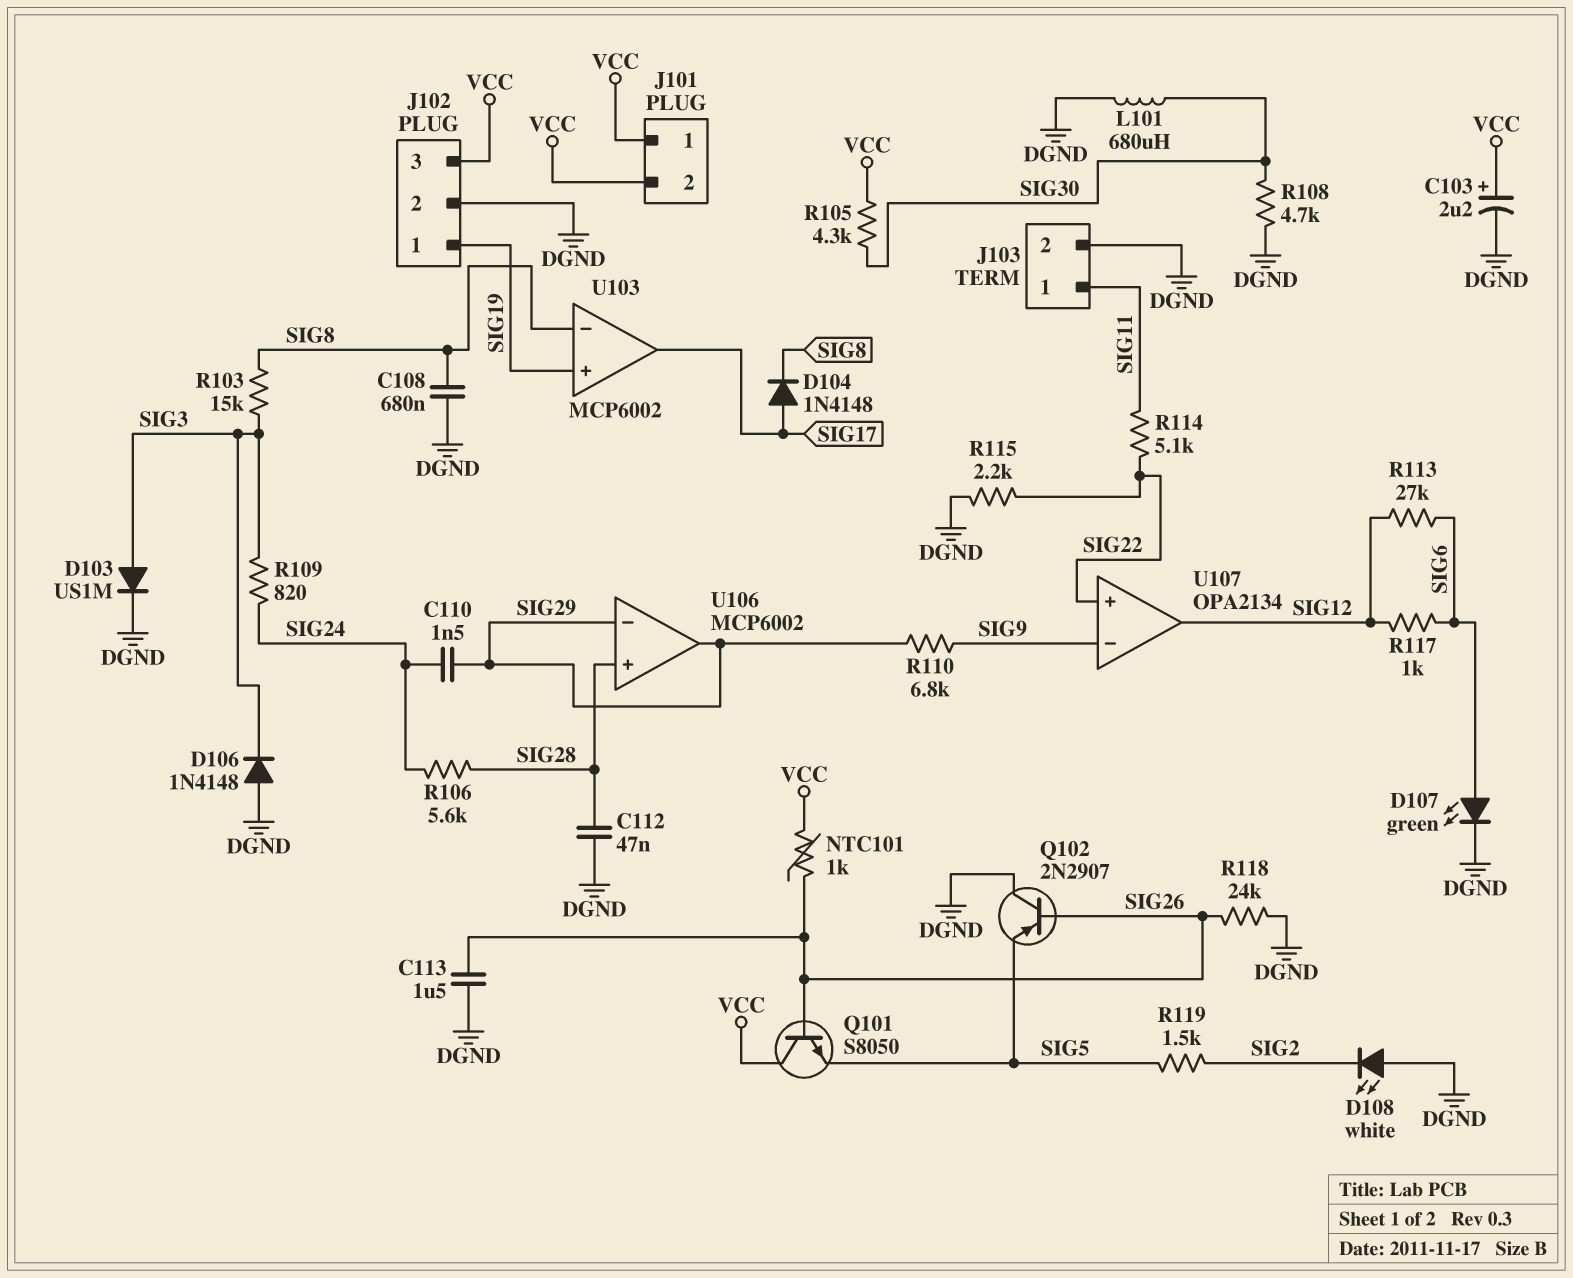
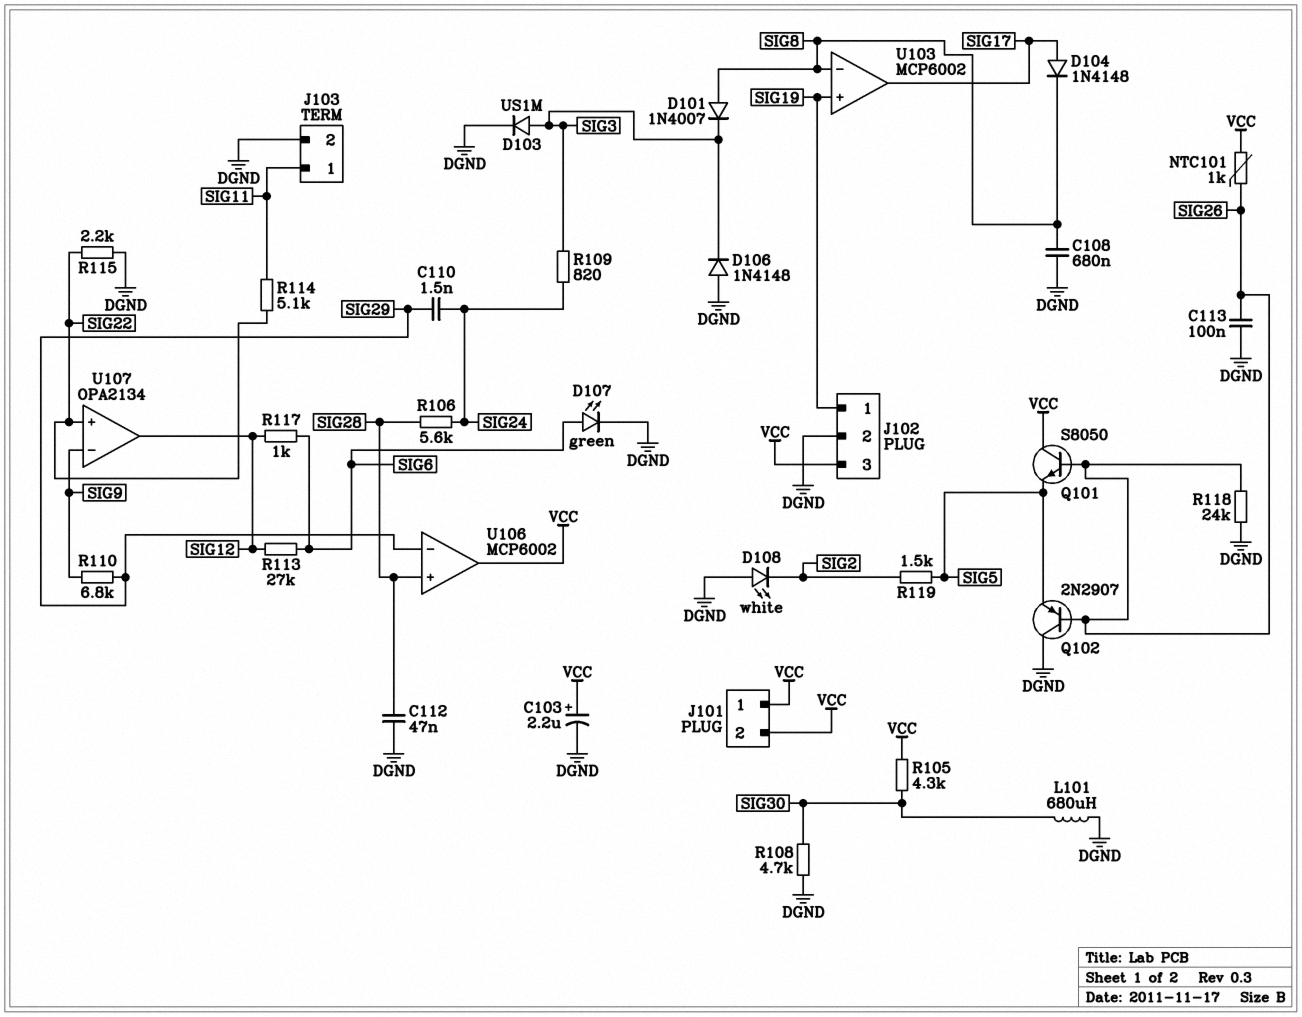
C113: 1.5uF (DGND, SIG26) -> 100nF (DGND, SIG26)
D101: none -> diode 1N4007 (A SIG8, K SIG3)
R103: 15k (SIG3, SIG8) -> none
U106 pin out: SIG29 -> VCC

